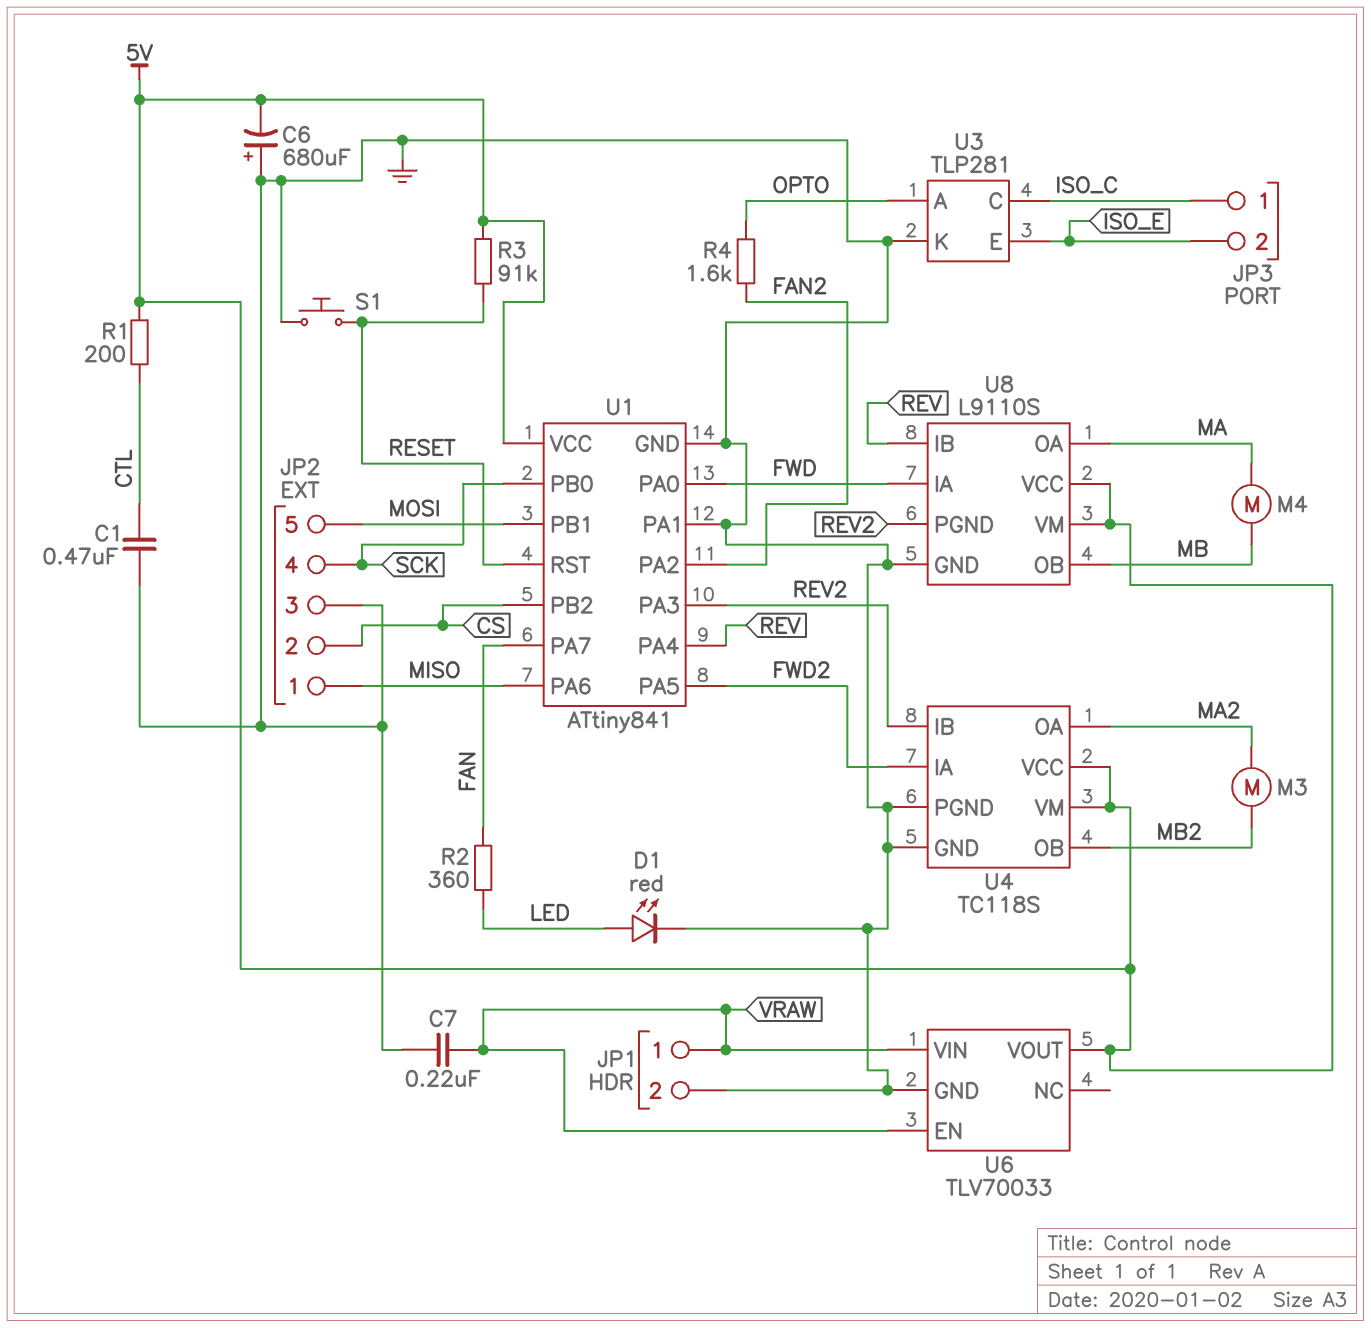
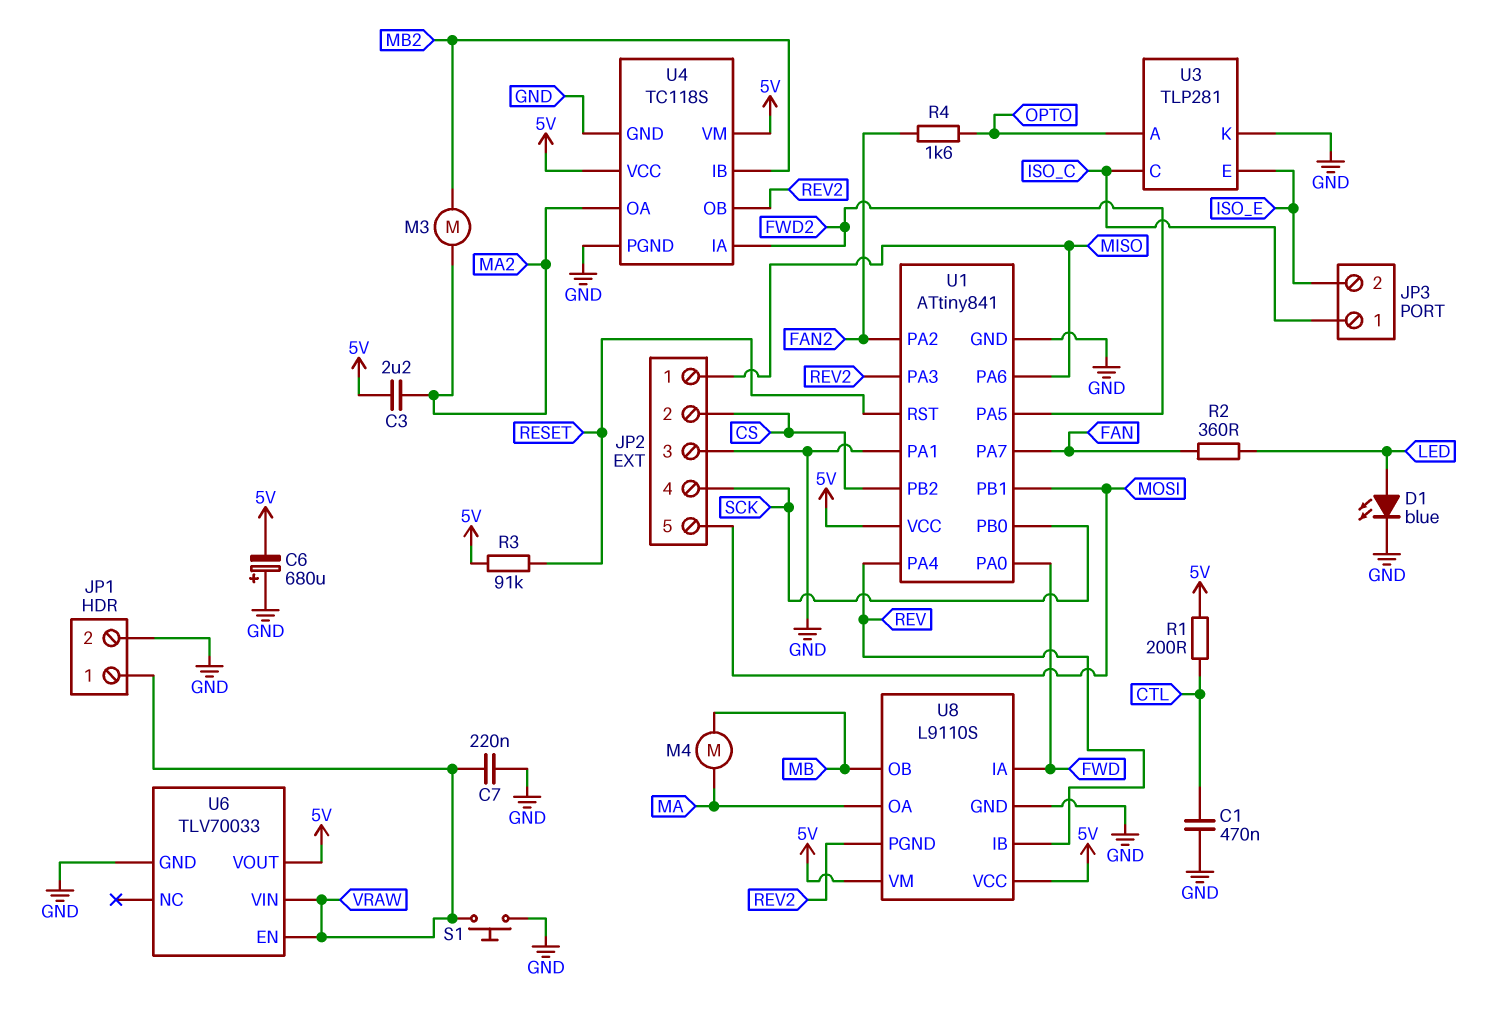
C3: none -> 2.2uF (5V, MA2)
D1: LED red (A LED, K GND) -> LED blue (A LED, K GND)
S1: button (GND, RESET) -> button (GND, VRAW)
U4 pin IB: REV2 -> MB2
U4 pin OB: MB2 -> REV2

